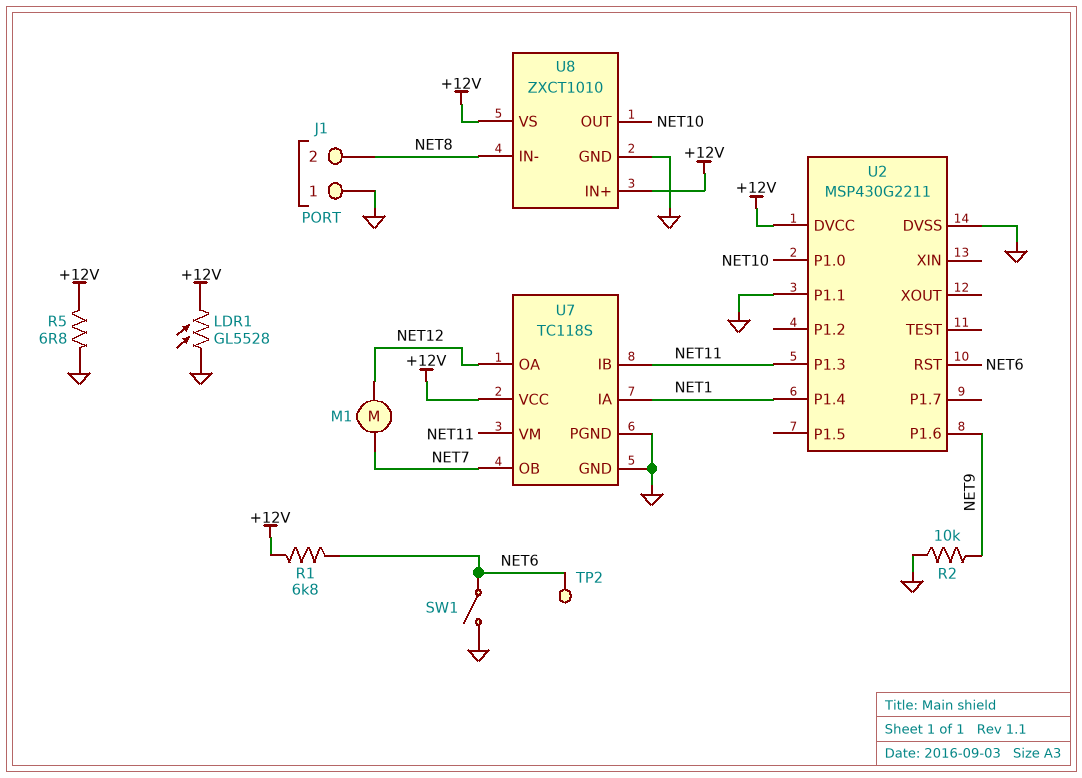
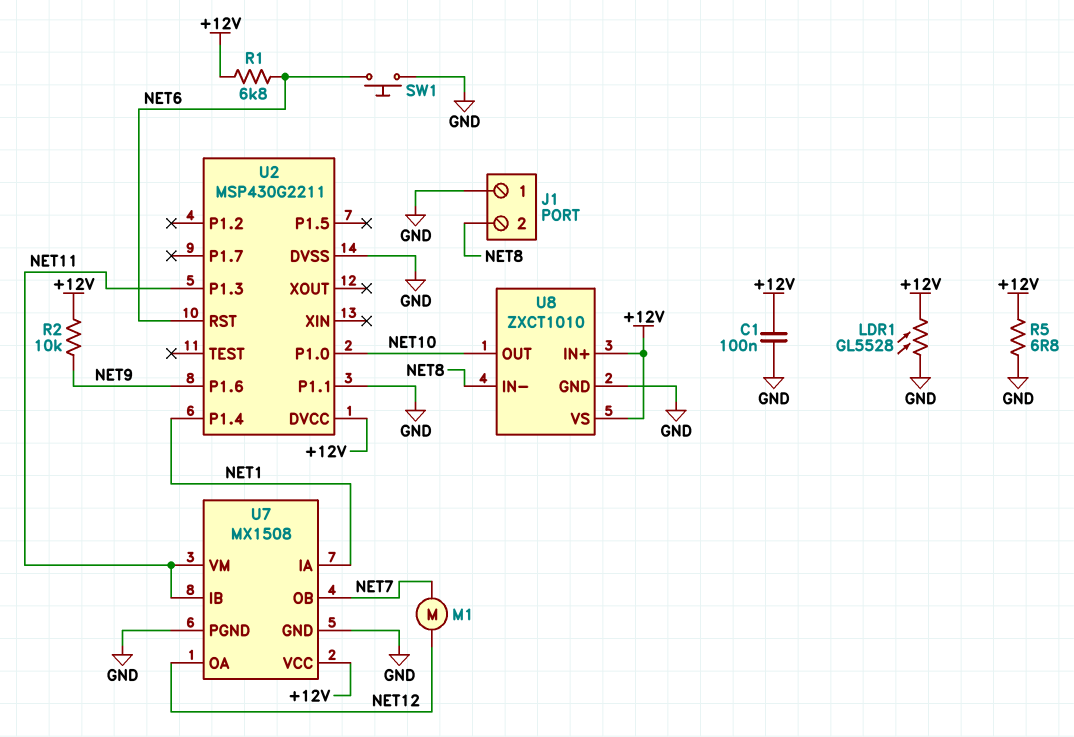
C1: none -> 100nF (+12V, GND)
R2: 10k (GND, NET9) -> 10k (+12V, NET9)
SW1: switch (GND, NET6) -> button (GND, NET6)
TP2: test point (NET6) -> none
U7: TC118S -> MX1508

